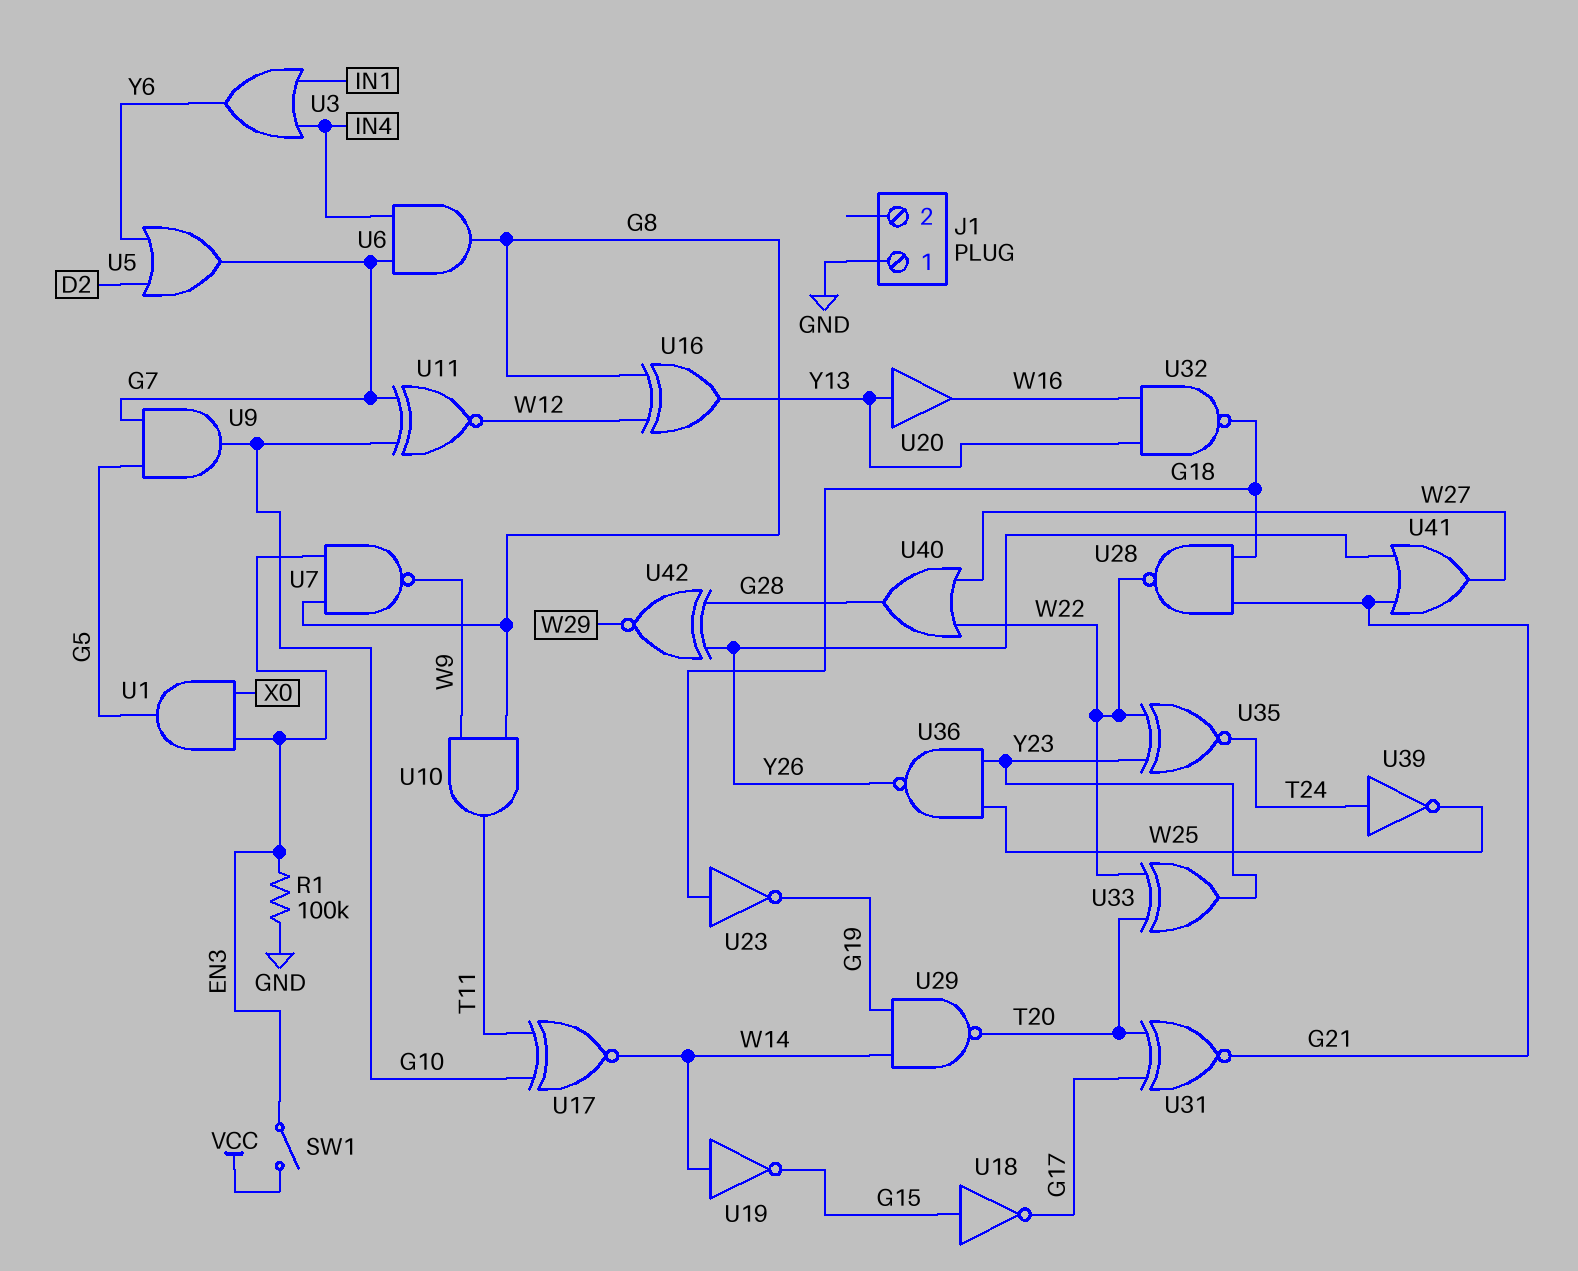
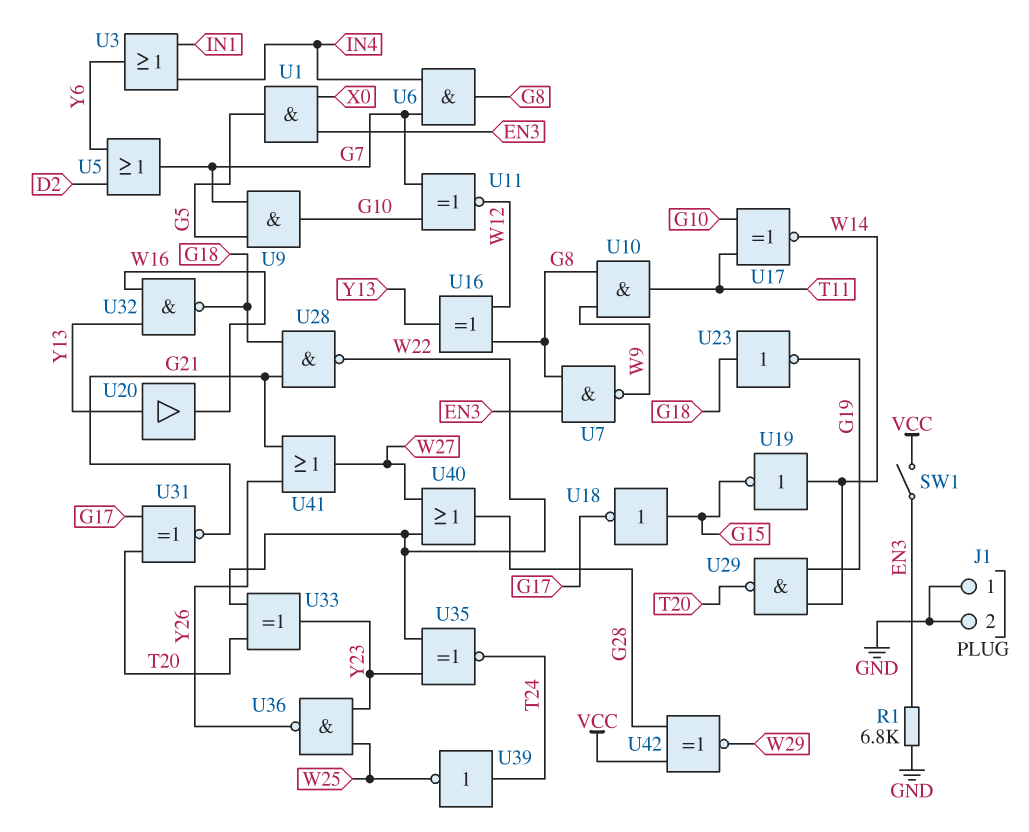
J1 pin 2: none -> GND
R1: 100k (EN3, GND) -> 6.8k (EN3, GND)
U42: XNOR (in G28, in Y26, out W29) -> XNOR (in G28, in VCC, out W29)

